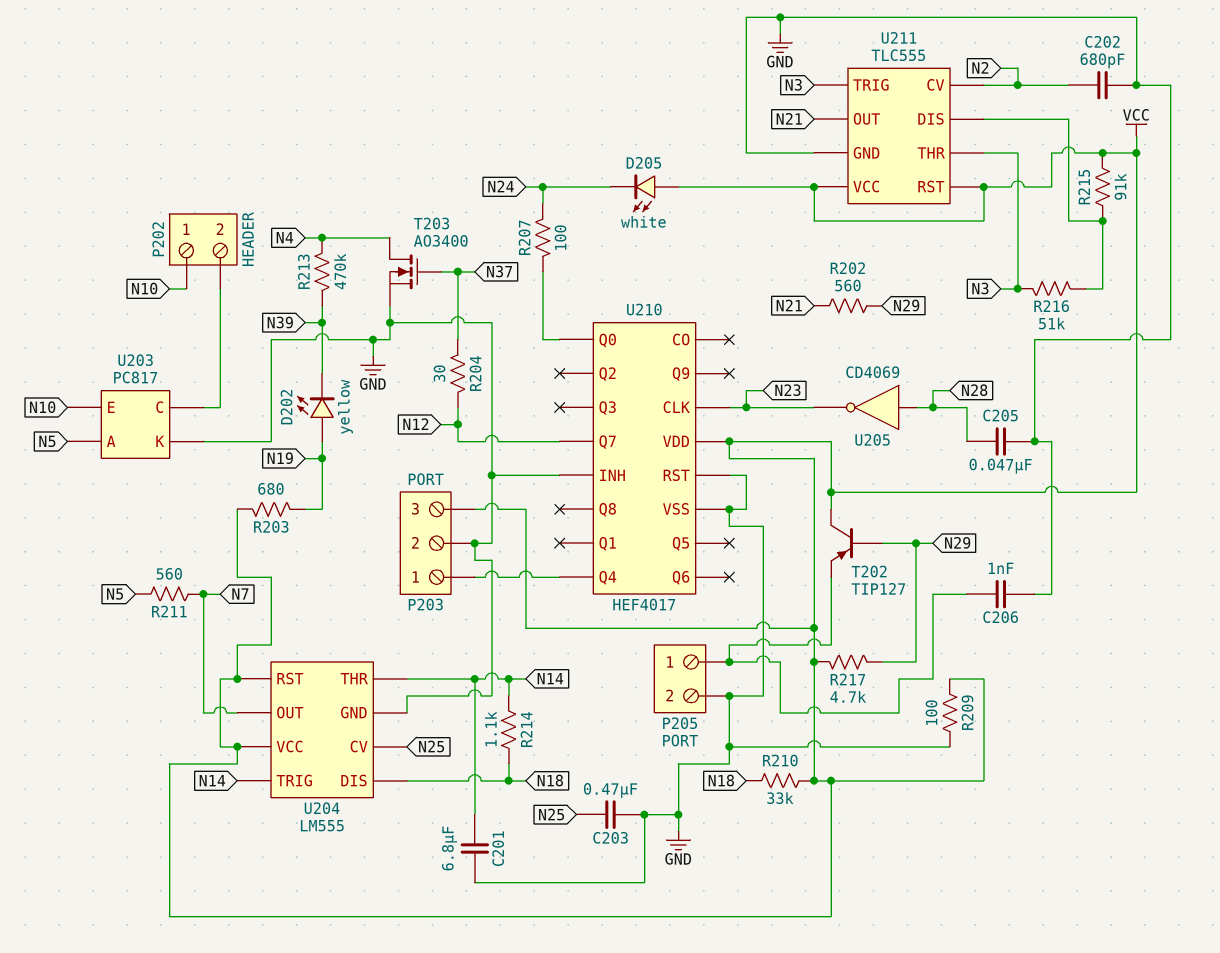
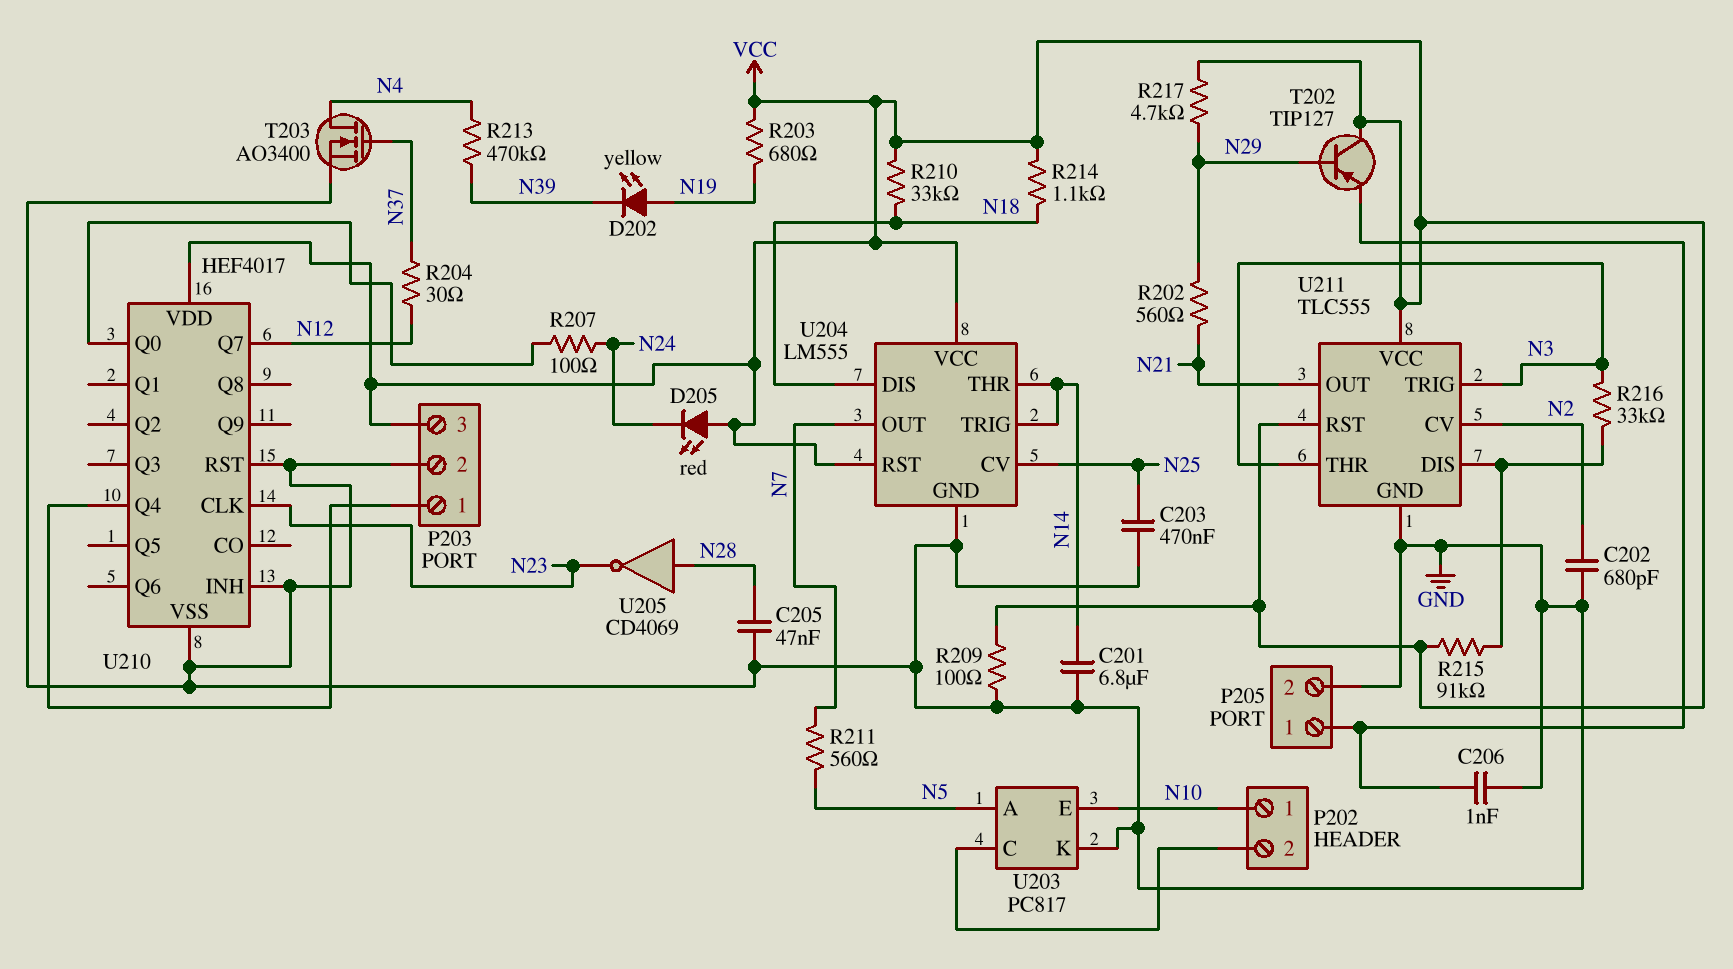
D205: LED white (A VCC, K N24) -> LED red (A VCC, K N24)
R214: 1.1k (N14, N18) -> 1.1k (N18, VCC)
R216: 51k (N3, U211/DIS) -> 33k (N3, U211/DIS)

